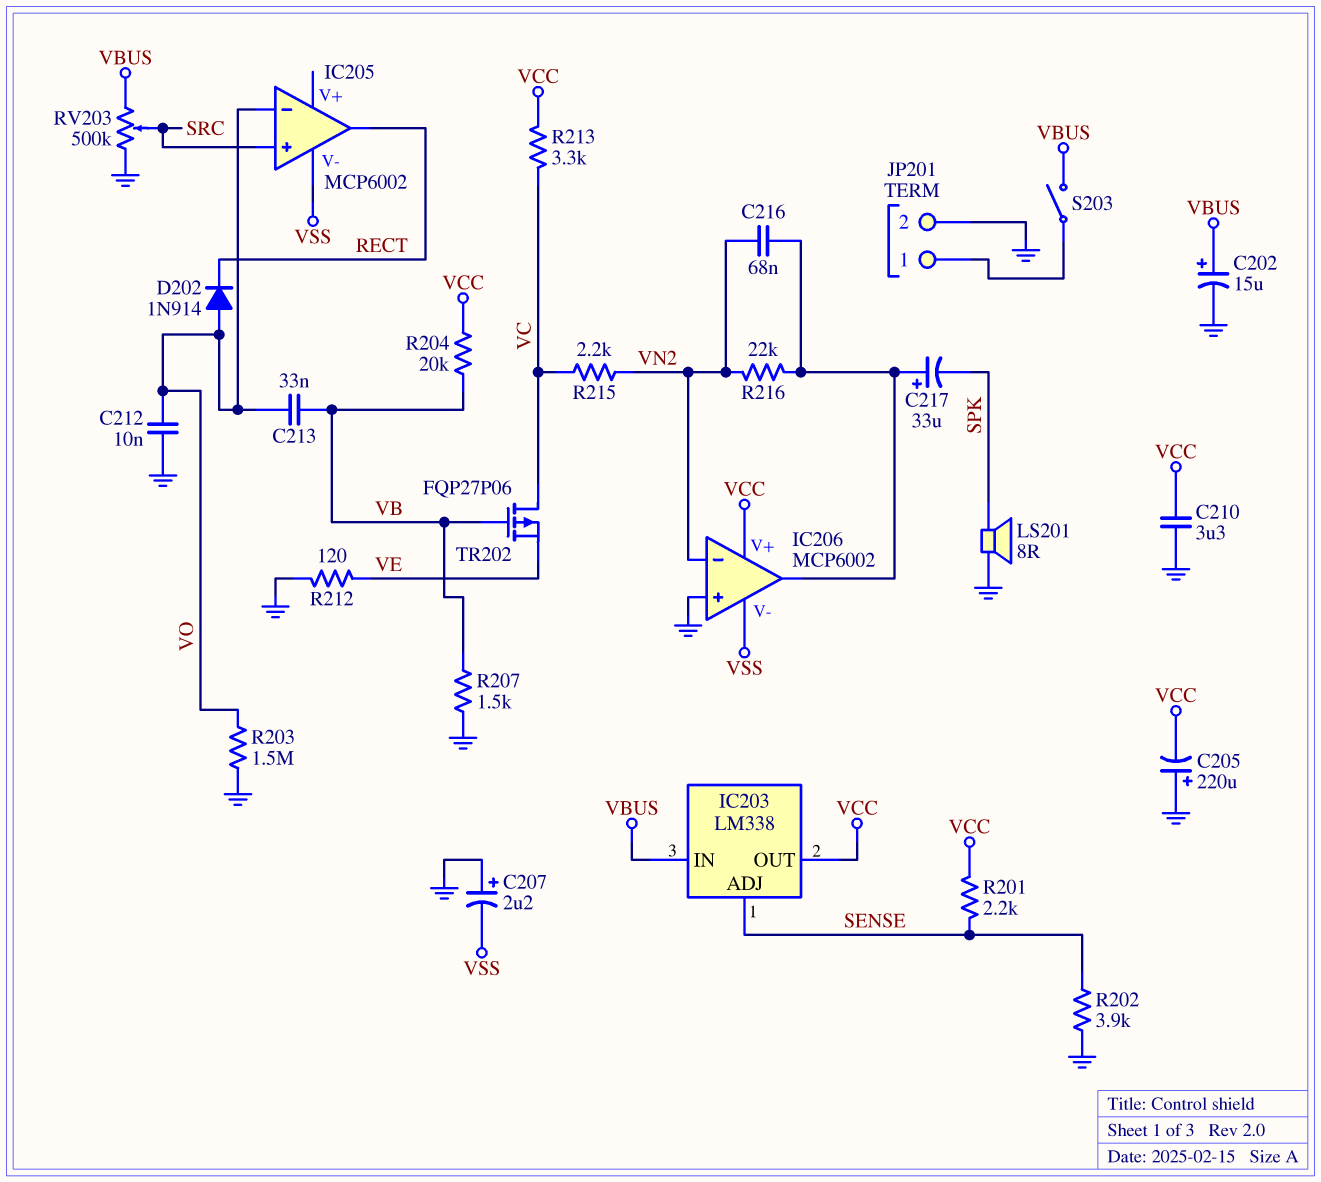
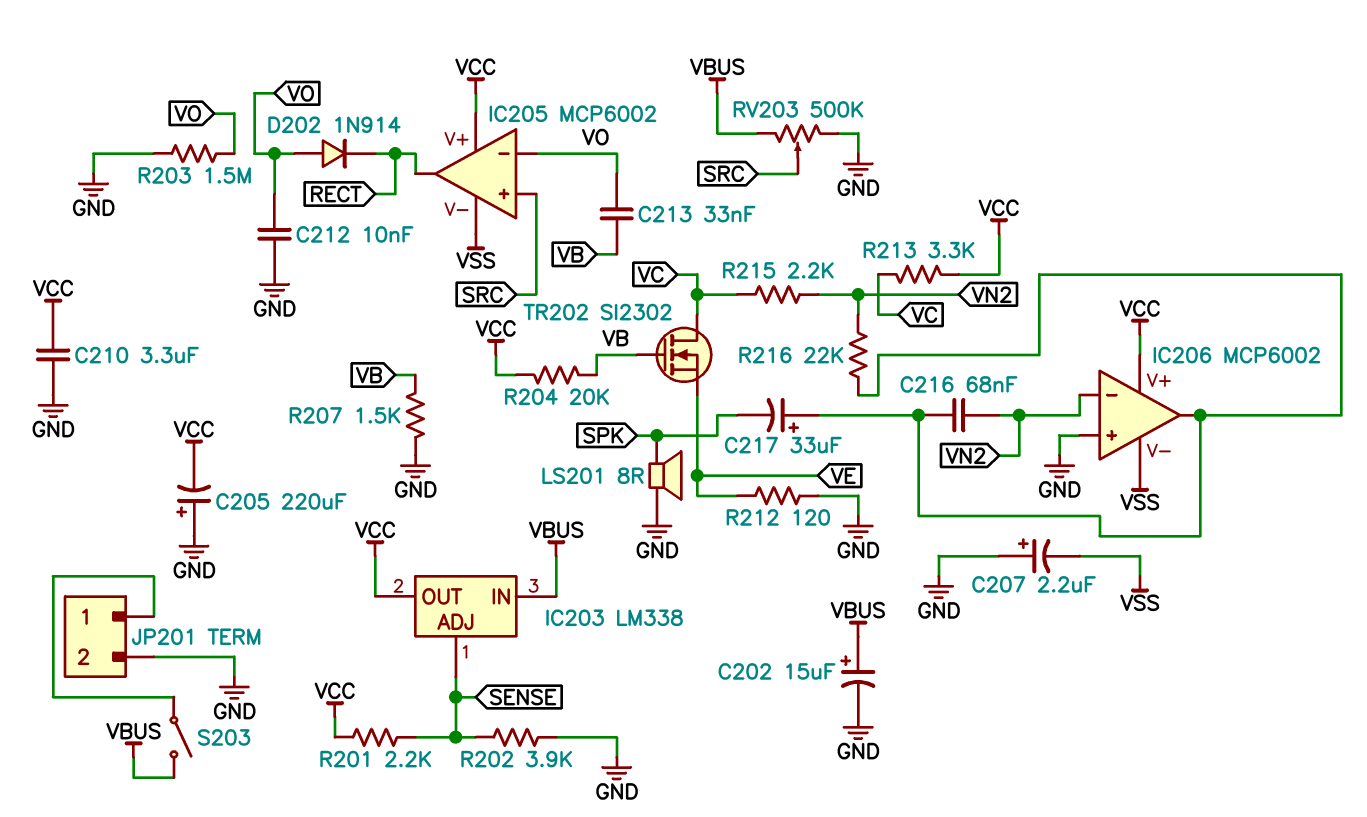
IC205 pin V+: none -> VCC
TR202: PMOS FQP27P06 (G VB, D VC, S VE) -> NMOS SI2302 (G VB, D VC, S VE)

